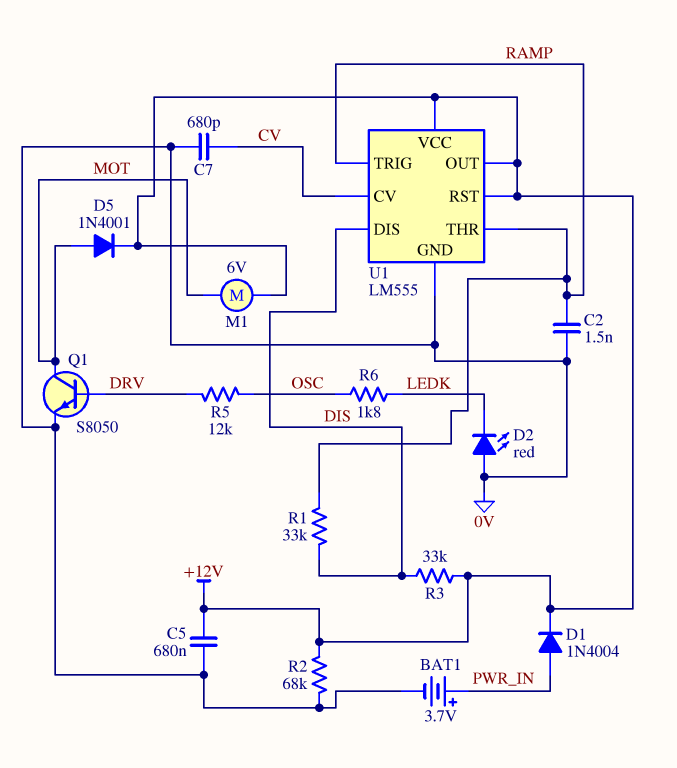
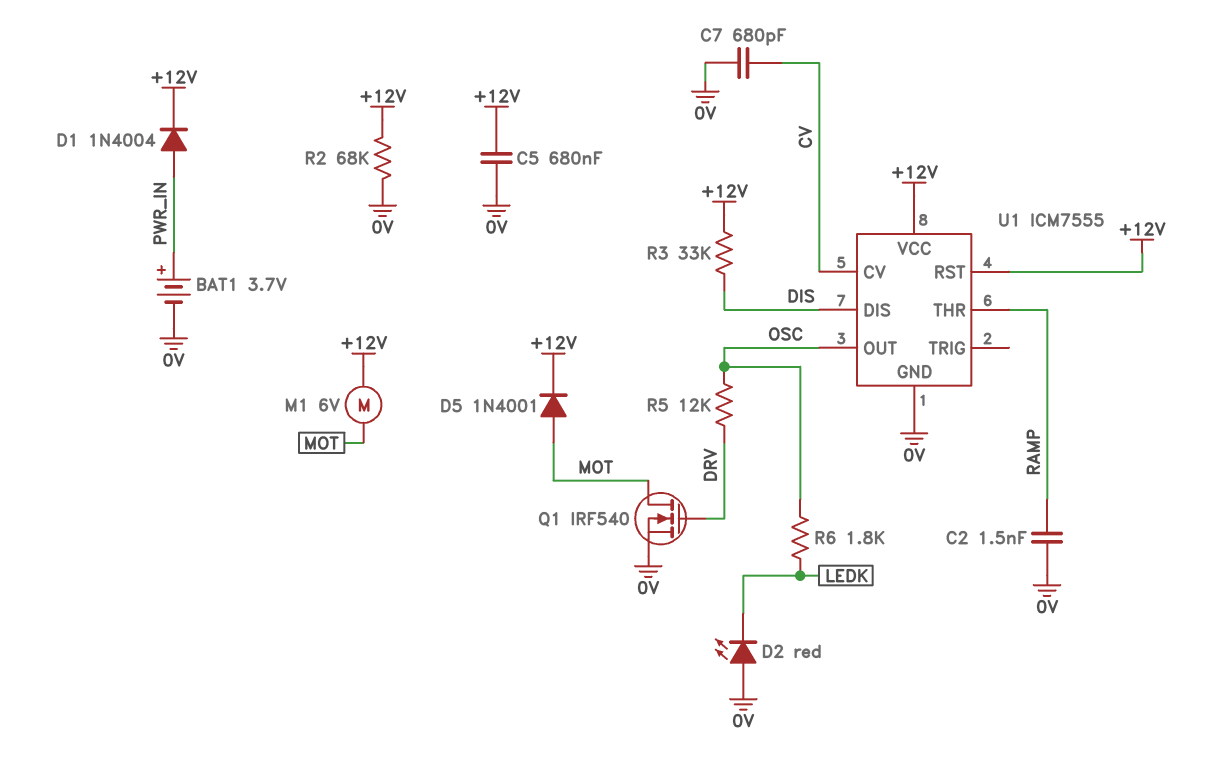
Q1: NPN S8050 (B DRV, C MOT, E 0V) -> NMOS IRF540 (G DRV, D MOT, S 0V)
R1: 33k (DIS, RAMP) -> none
U1: LM555 -> ICM7555
U1 pin OUT: +12V -> OSC
U1 pin TRIG: RAMP -> none

